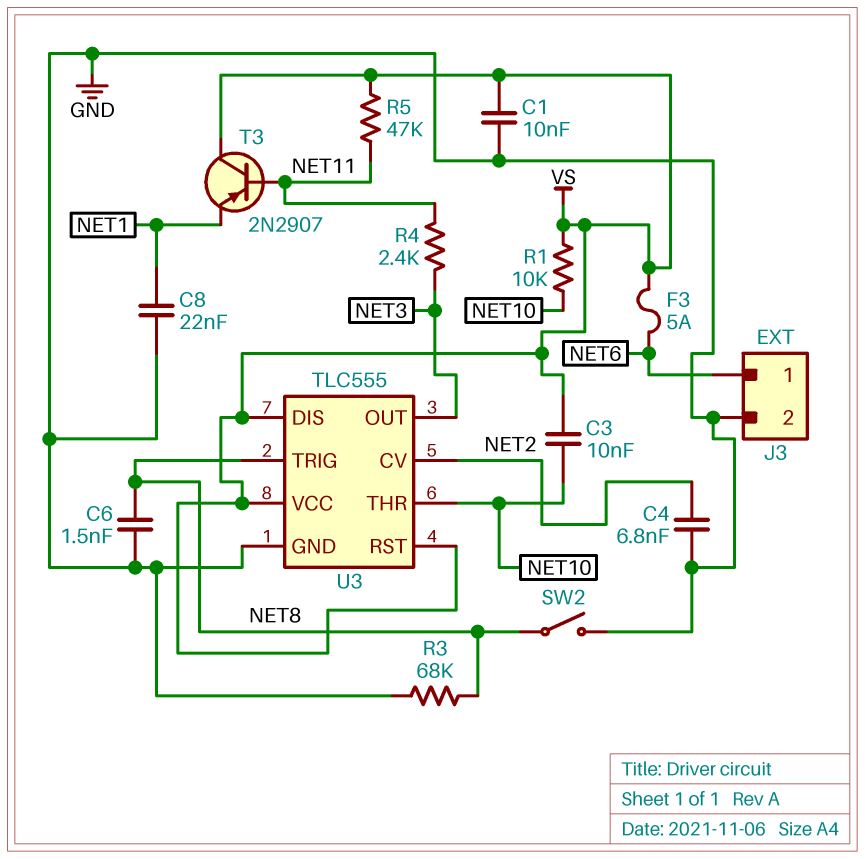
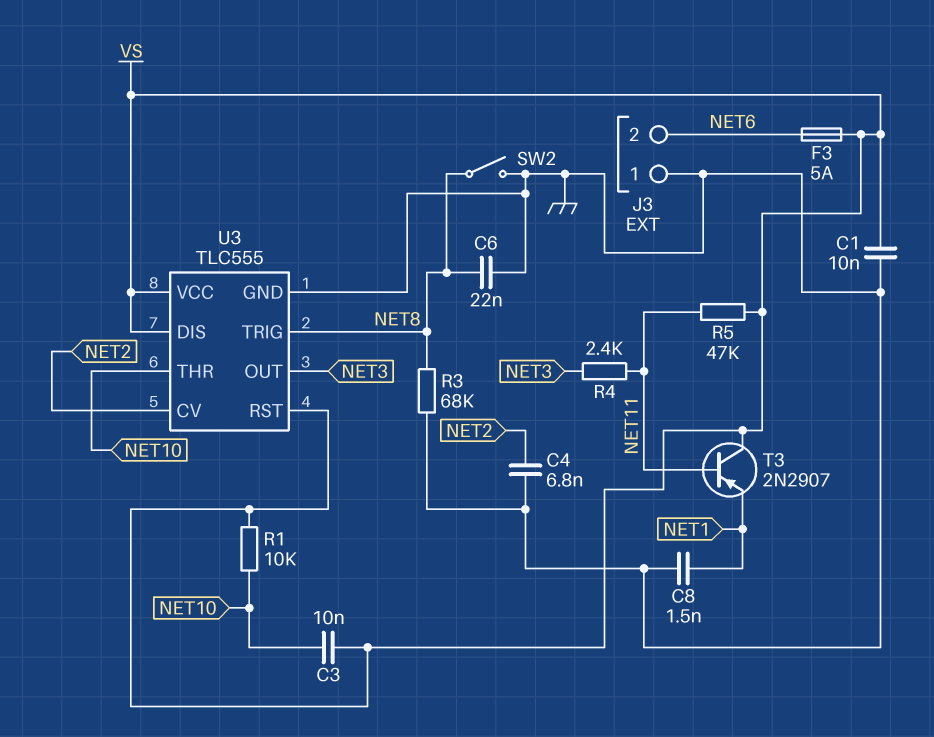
C6: 1.5nF (GND, NET8) -> 22nF (GND, NET8)
C8: 22nF (GND, NET1) -> 1.5nF (GND, NET1)
J3 pin 1: NET6 -> GND
J3 pin 2: GND -> NET6

